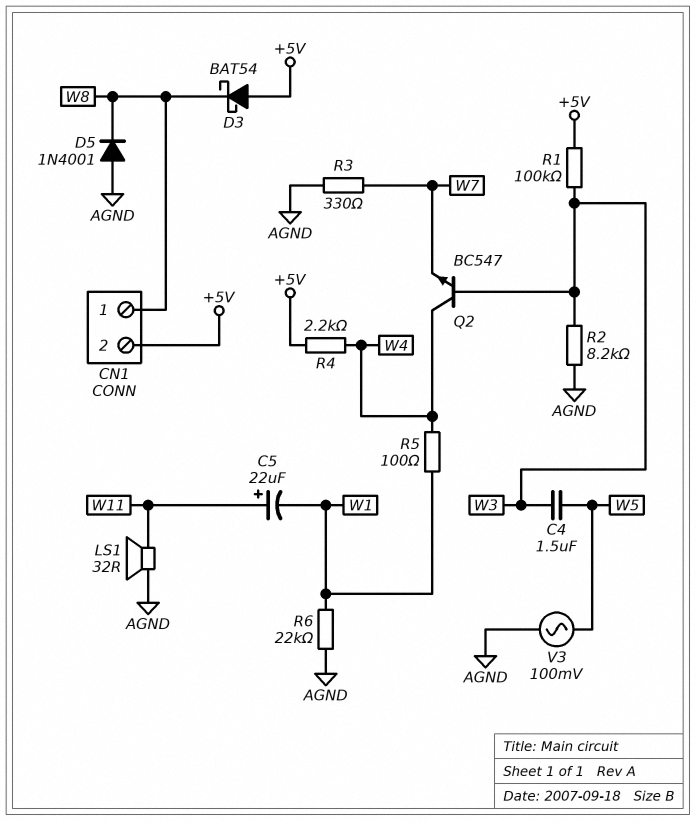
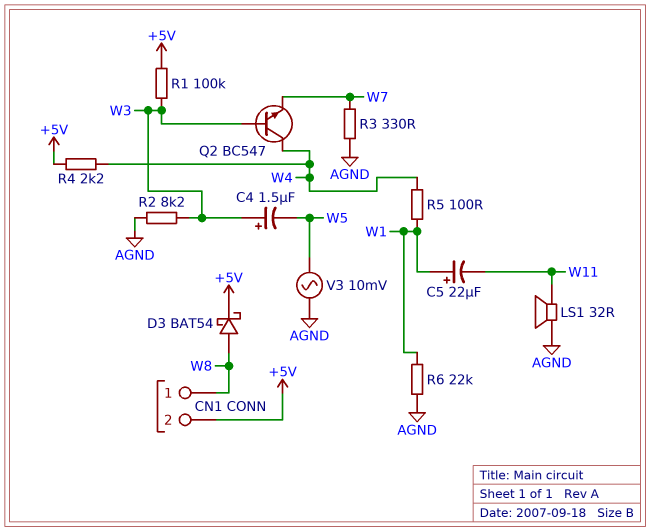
C4: 1.5uF (W3, W5) -> 1.5uF (plus W3, minus W5)
C5: 22uF (plus W11, minus W1) -> 22uF (plus W1, minus W11)
D3: schottky BAT54 (A +5V, K W8) -> schottky BAT54 (A W8, K +5V)
D5: diode 1N4001 (A AGND, K W8) -> none
V3: AC 100mV (AGND, W5) -> AC 10mV (AGND, W5)

